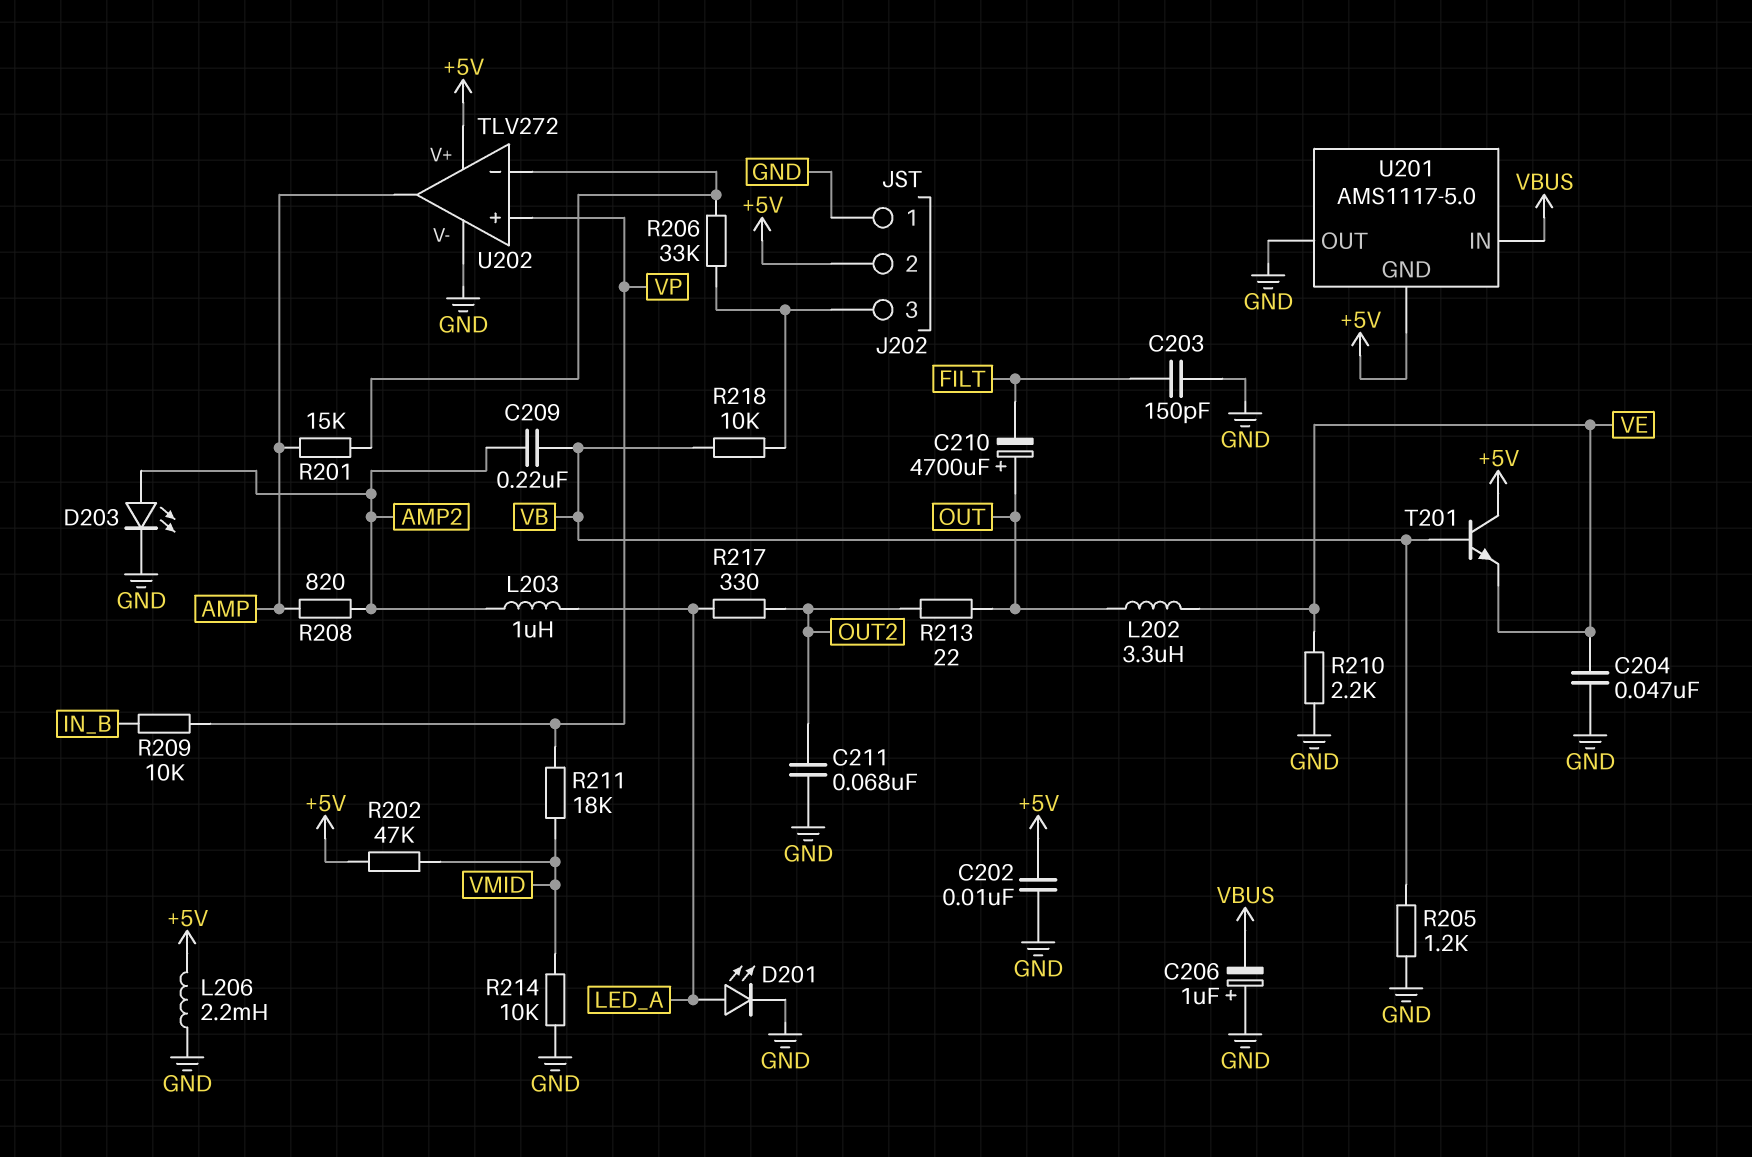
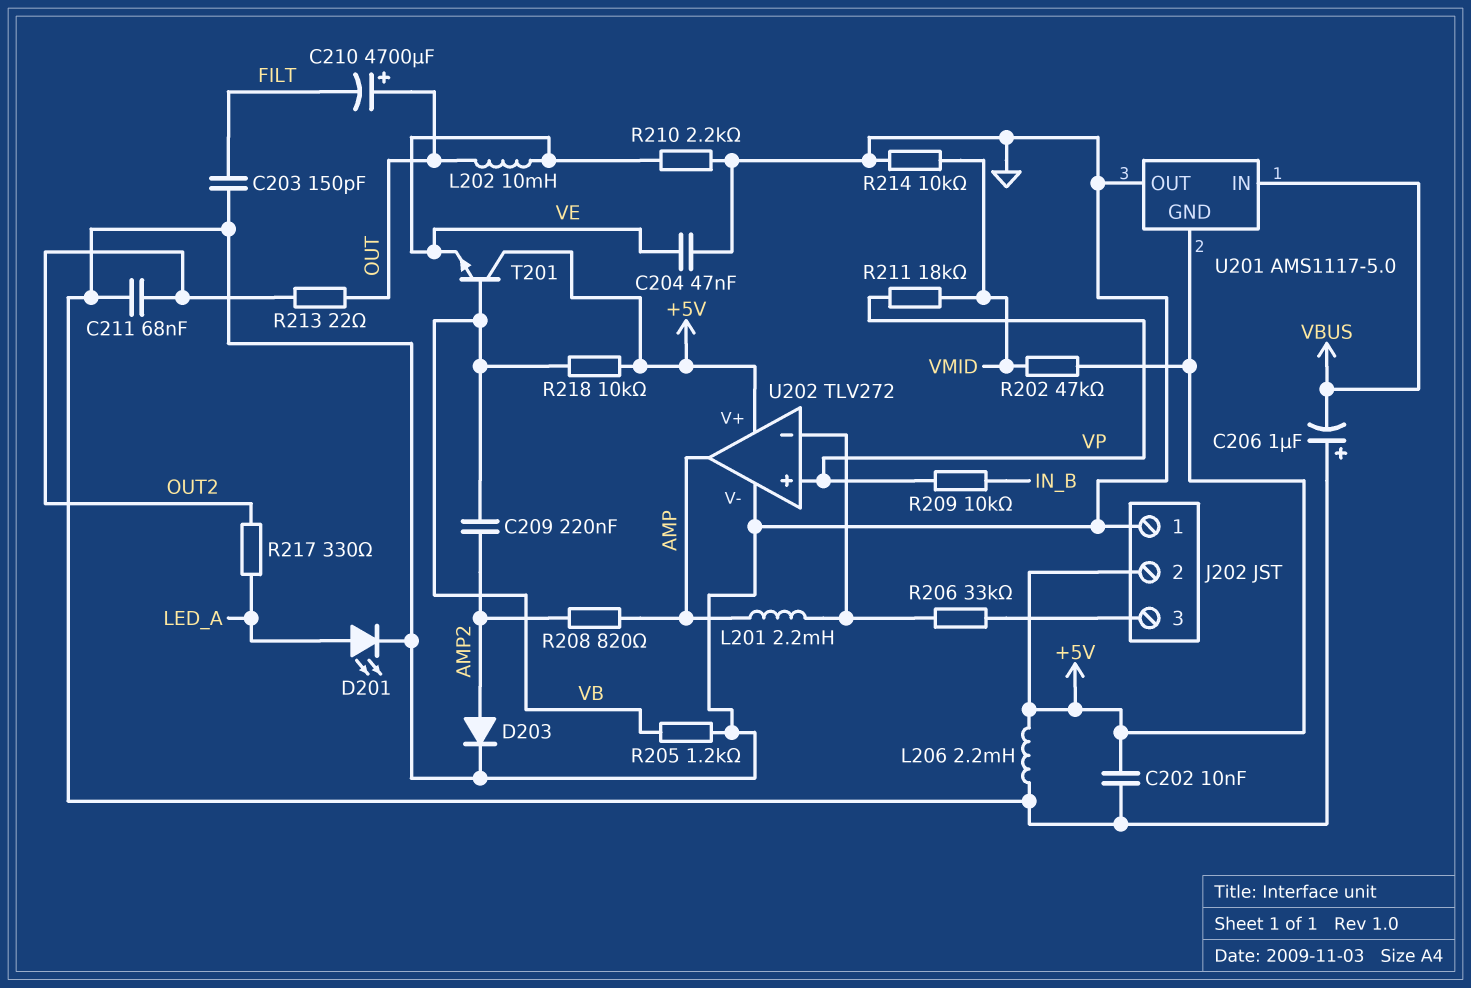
D203: LED (A AMP2, K GND) -> diode (A AMP2, K GND)
L201: none -> 2.2mH (AMP, U202/in-)
L202: 3.3uH (OUT, VE) -> 10mH (OUT, VE)
L203: 1uH (AMP2, LED_A) -> none
R201: 15k (AMP, U202/in-) -> none
R218: 10k (J202/3, VB) -> 10k (+5V, VB)

